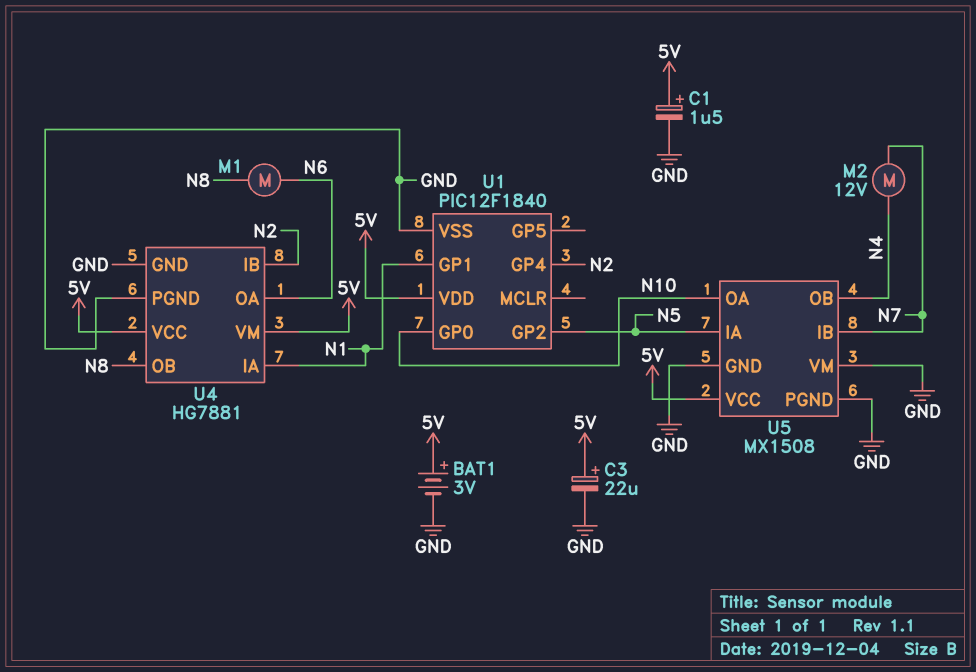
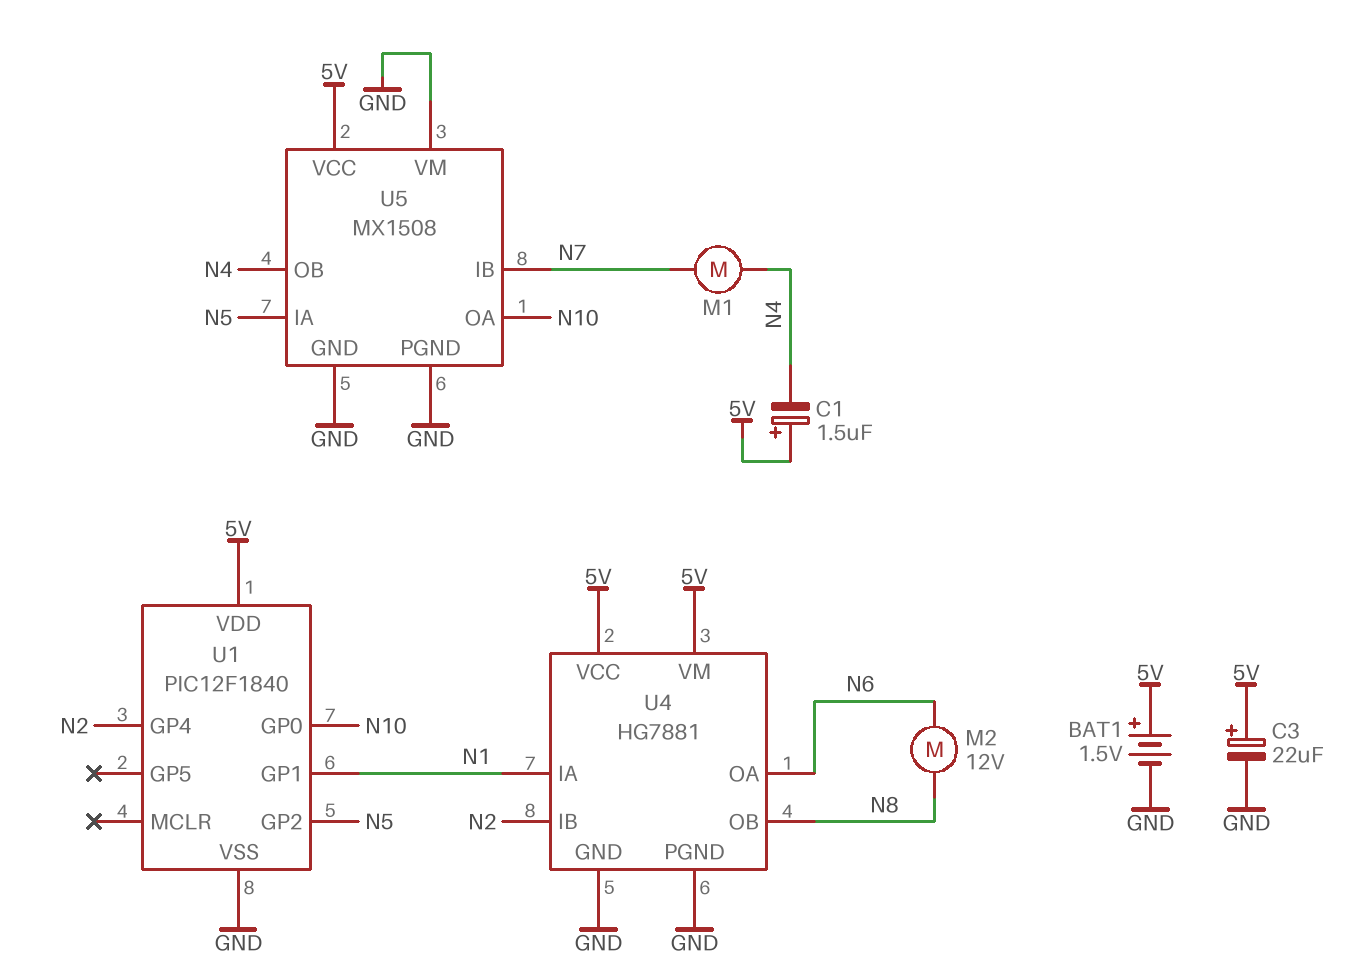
BAT1: 3V (plus 5V, minus GND) -> 1.5V (plus 5V, minus GND)
C1: 1.5uF (plus 5V, minus GND) -> 1.5uF (plus 5V, minus N4)
M1: motor (N6, N8) -> motor (N4, N7)
M2: motor 12V (N4, N7) -> motor 12V (N6, N8)

